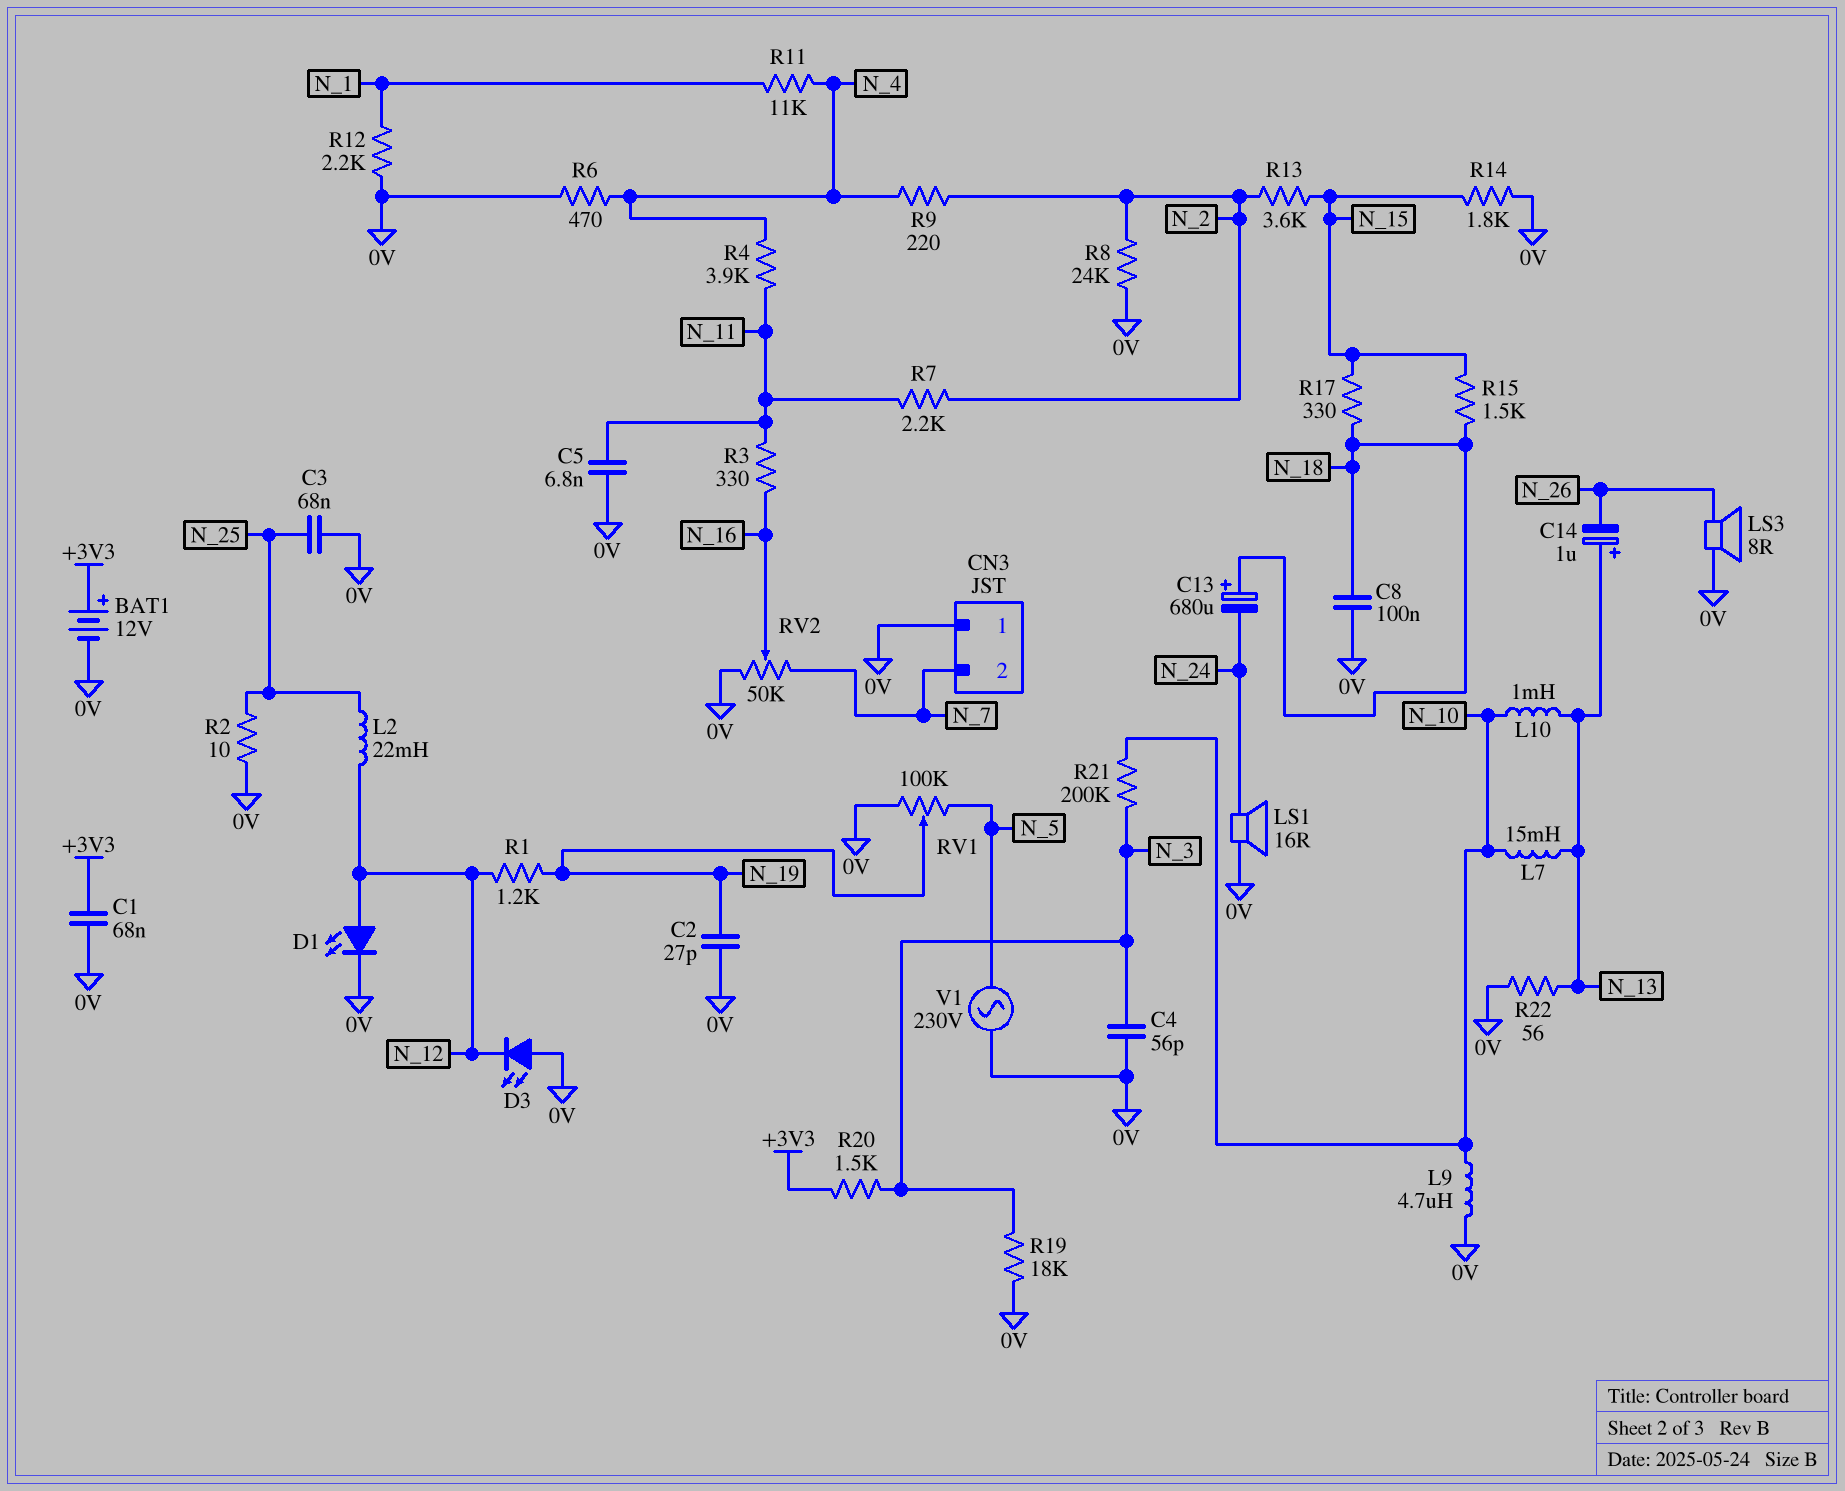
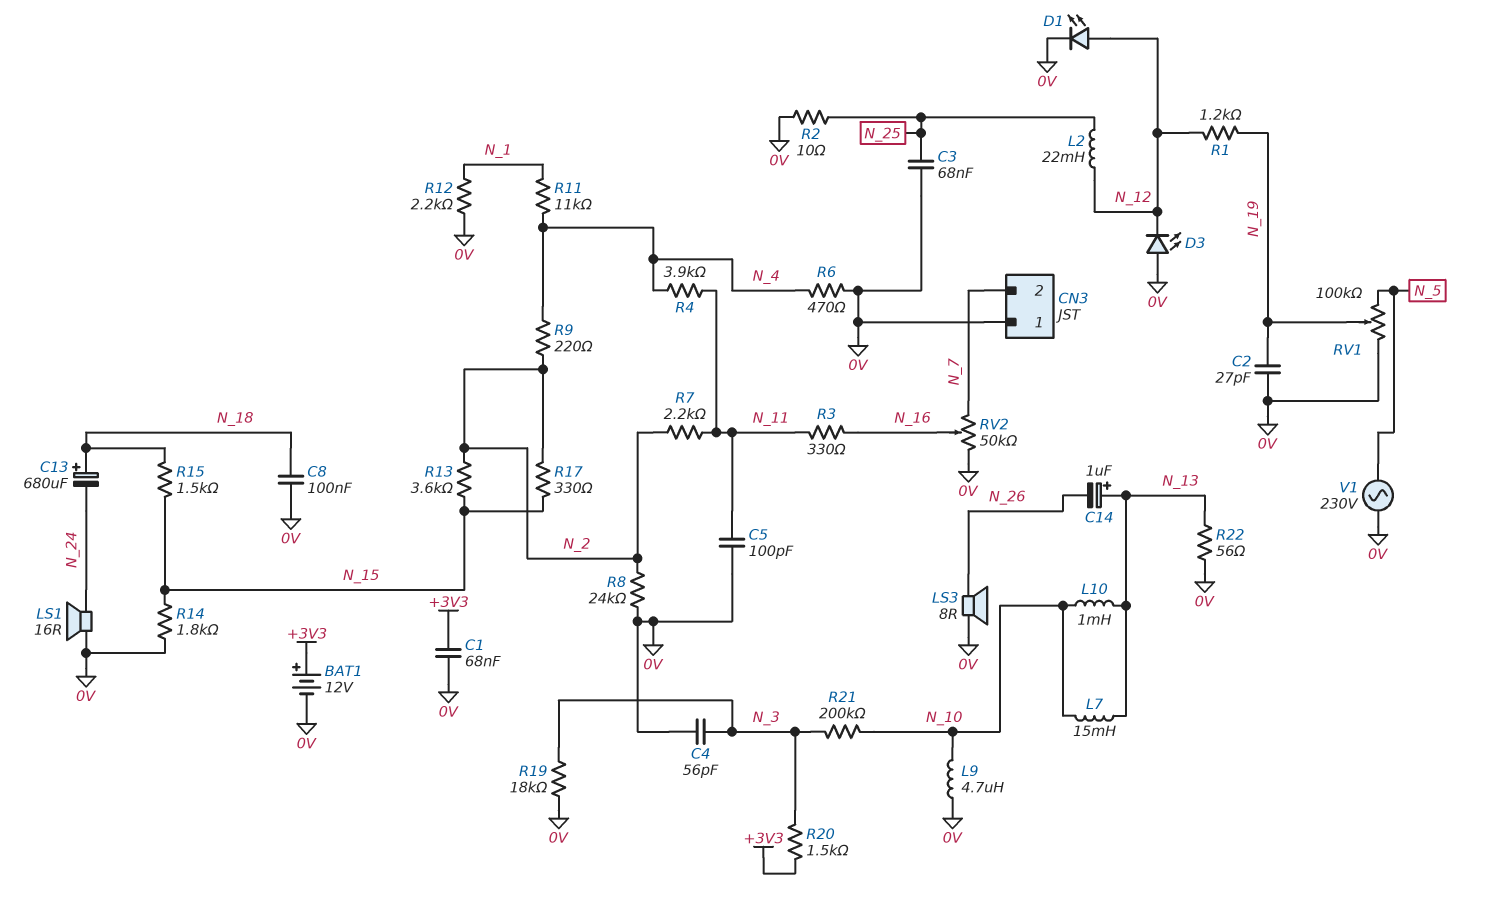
C5: 6.8nF (0V, N_11) -> 100pF (0V, N_11)
R17: 330 (N_15, N_18) -> 330 (N_2, N_15)

